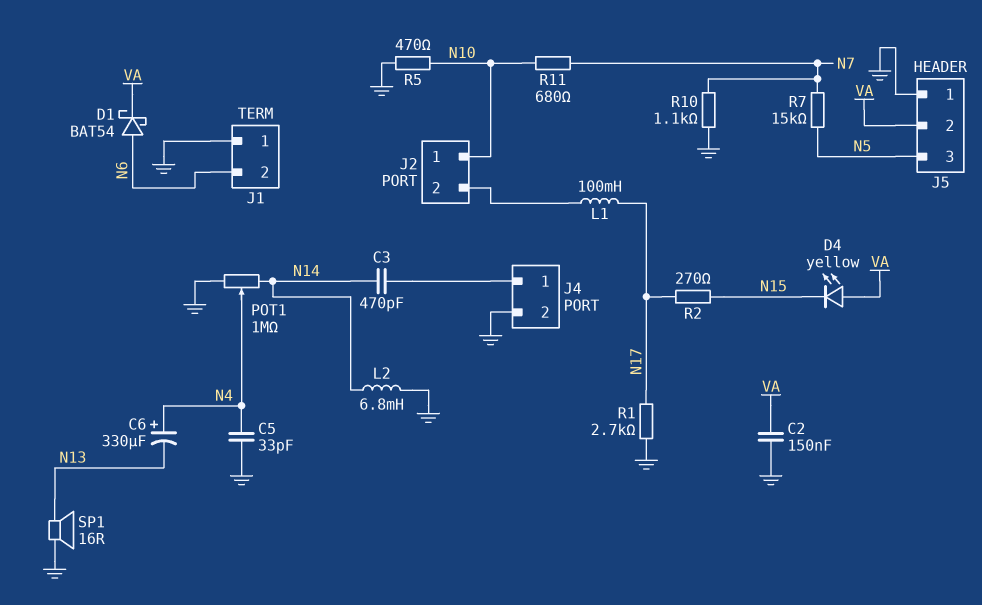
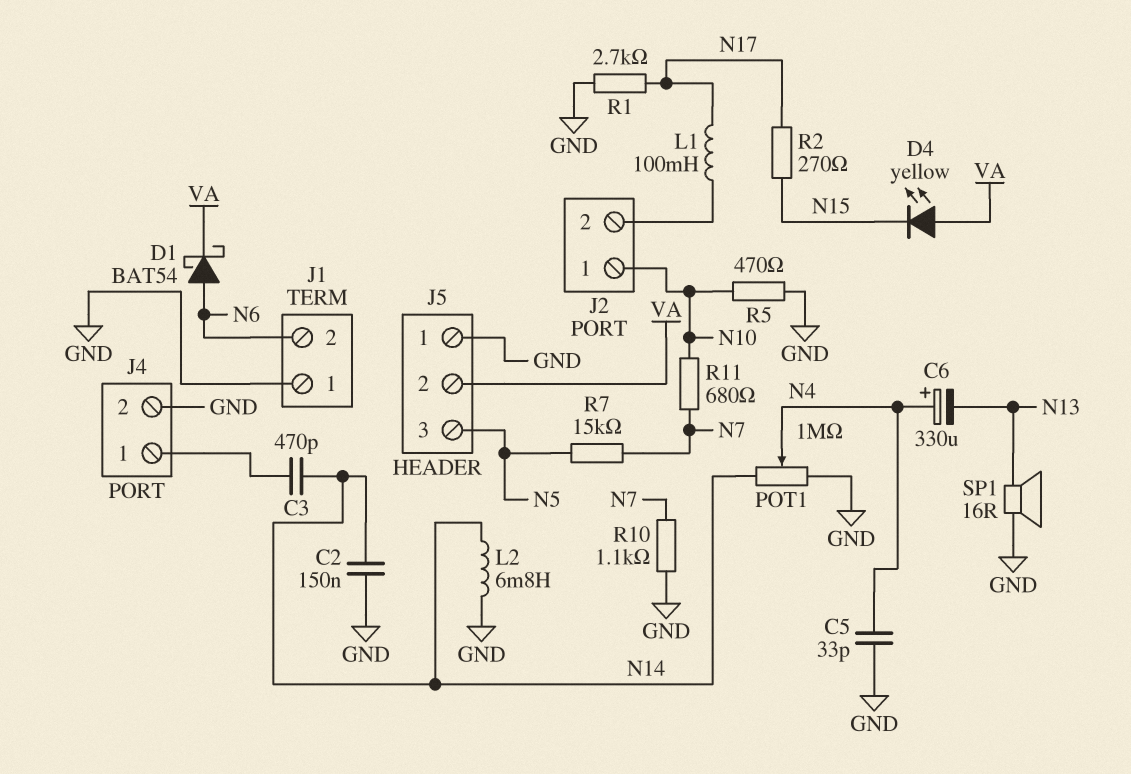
C2: 150nF (GND, VA) -> 150nF (GND, N14)

